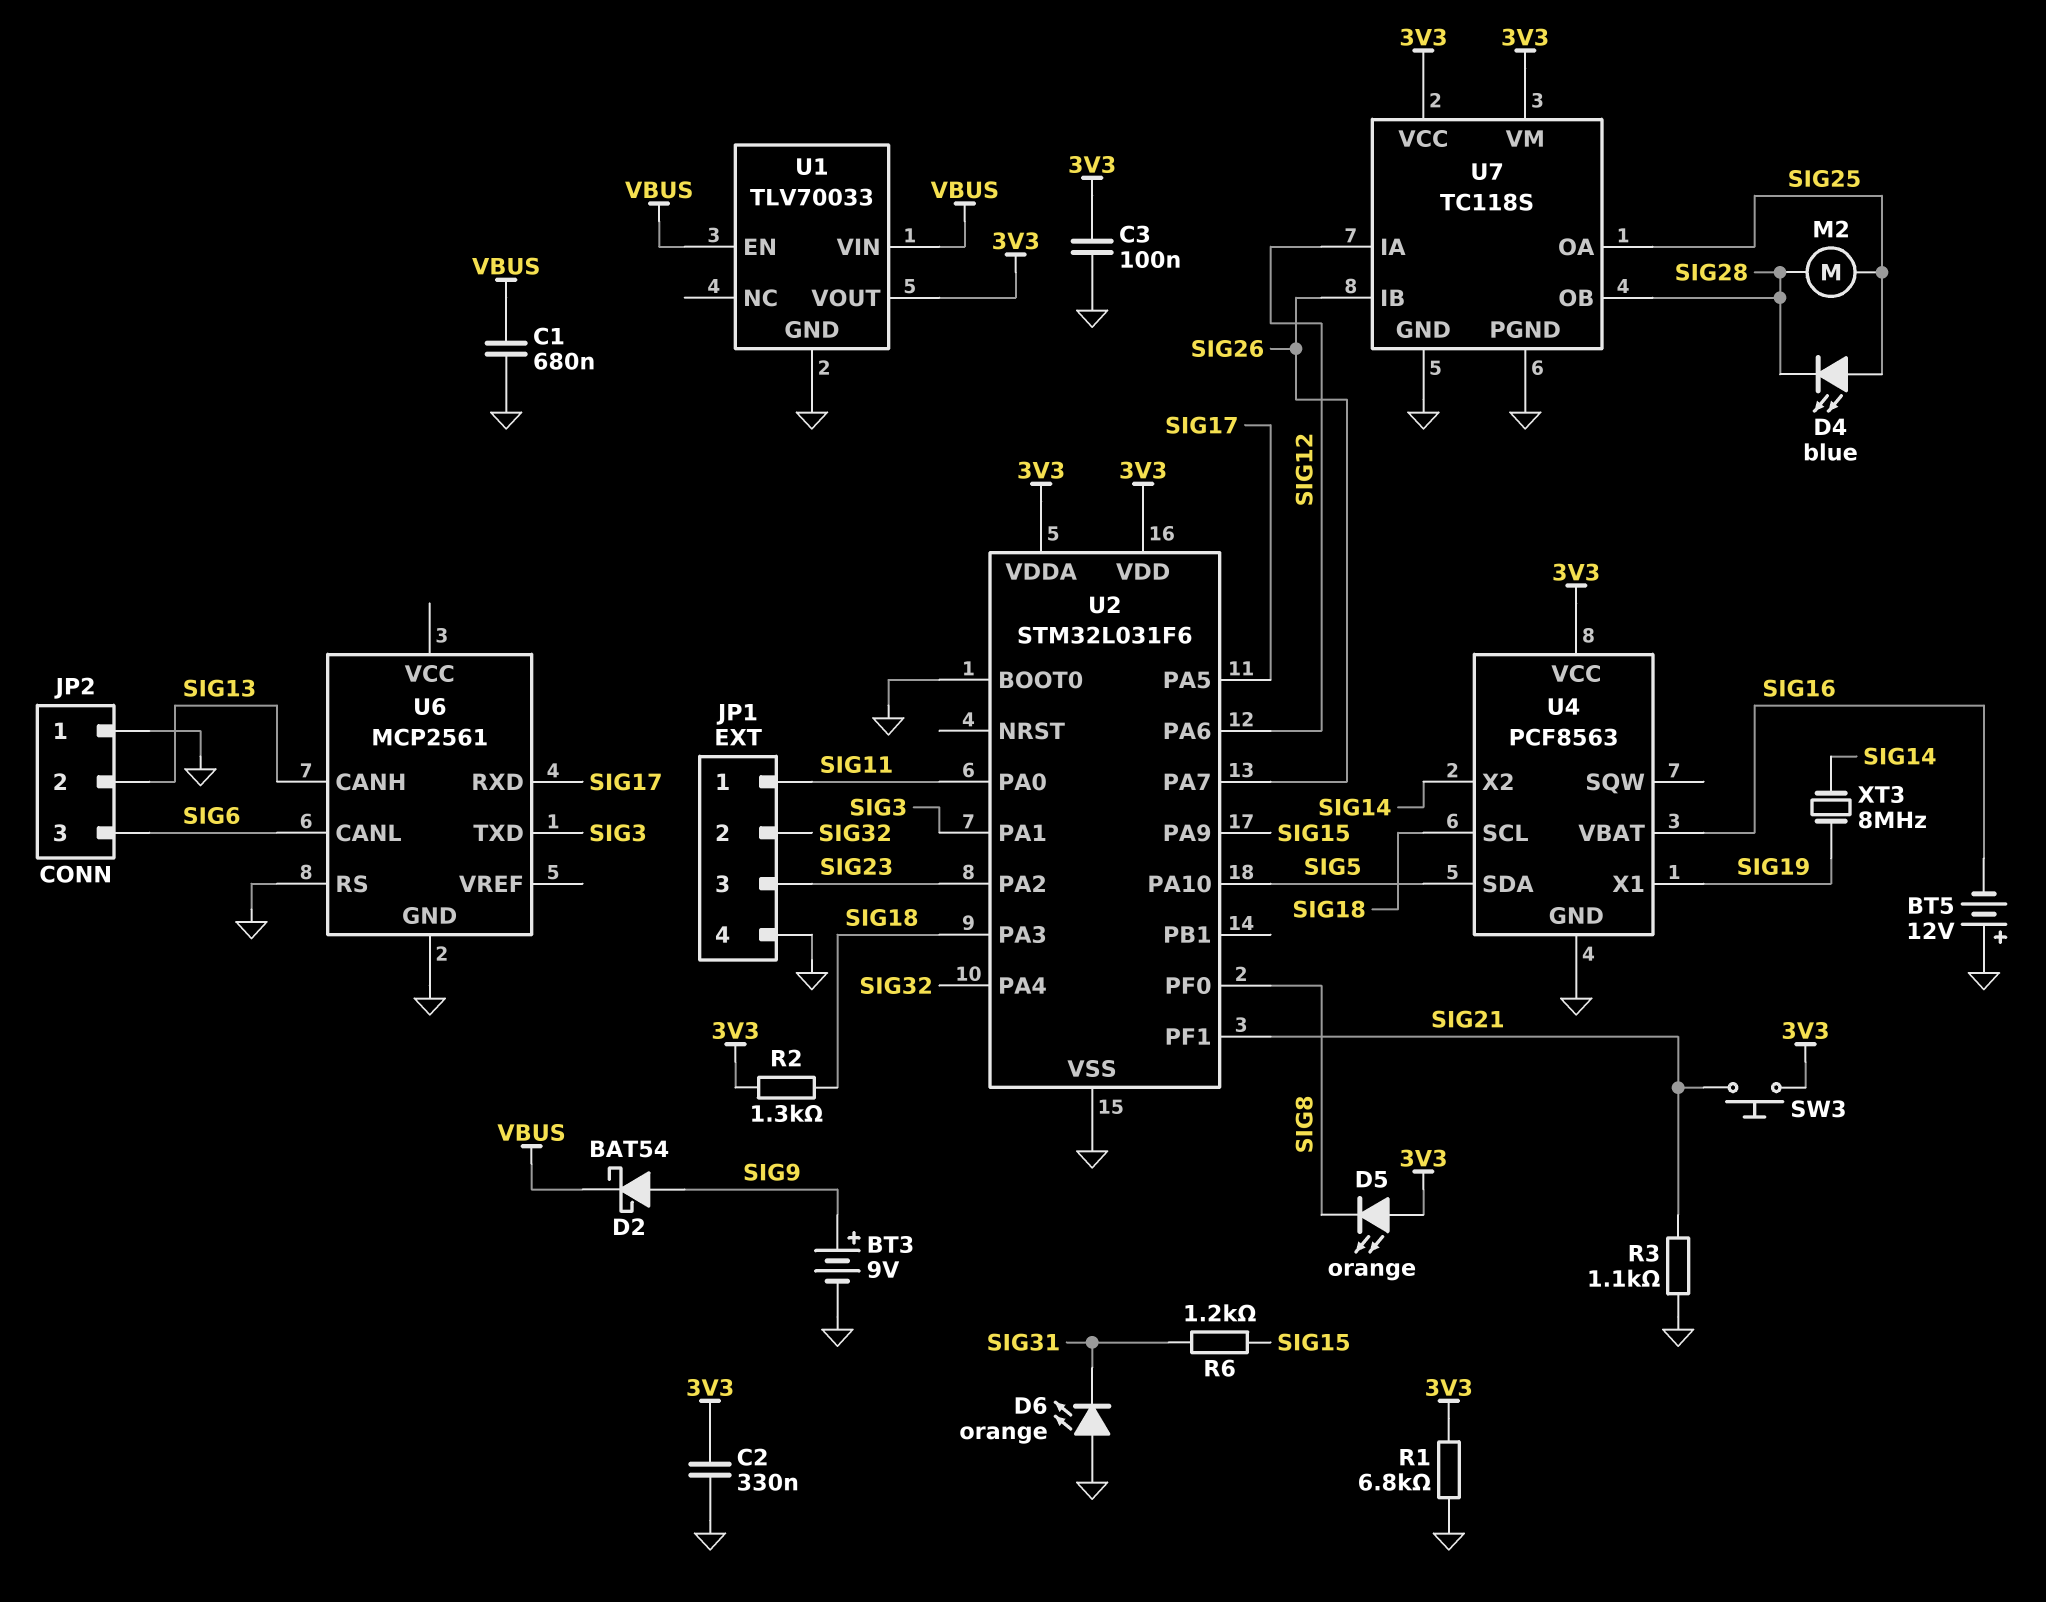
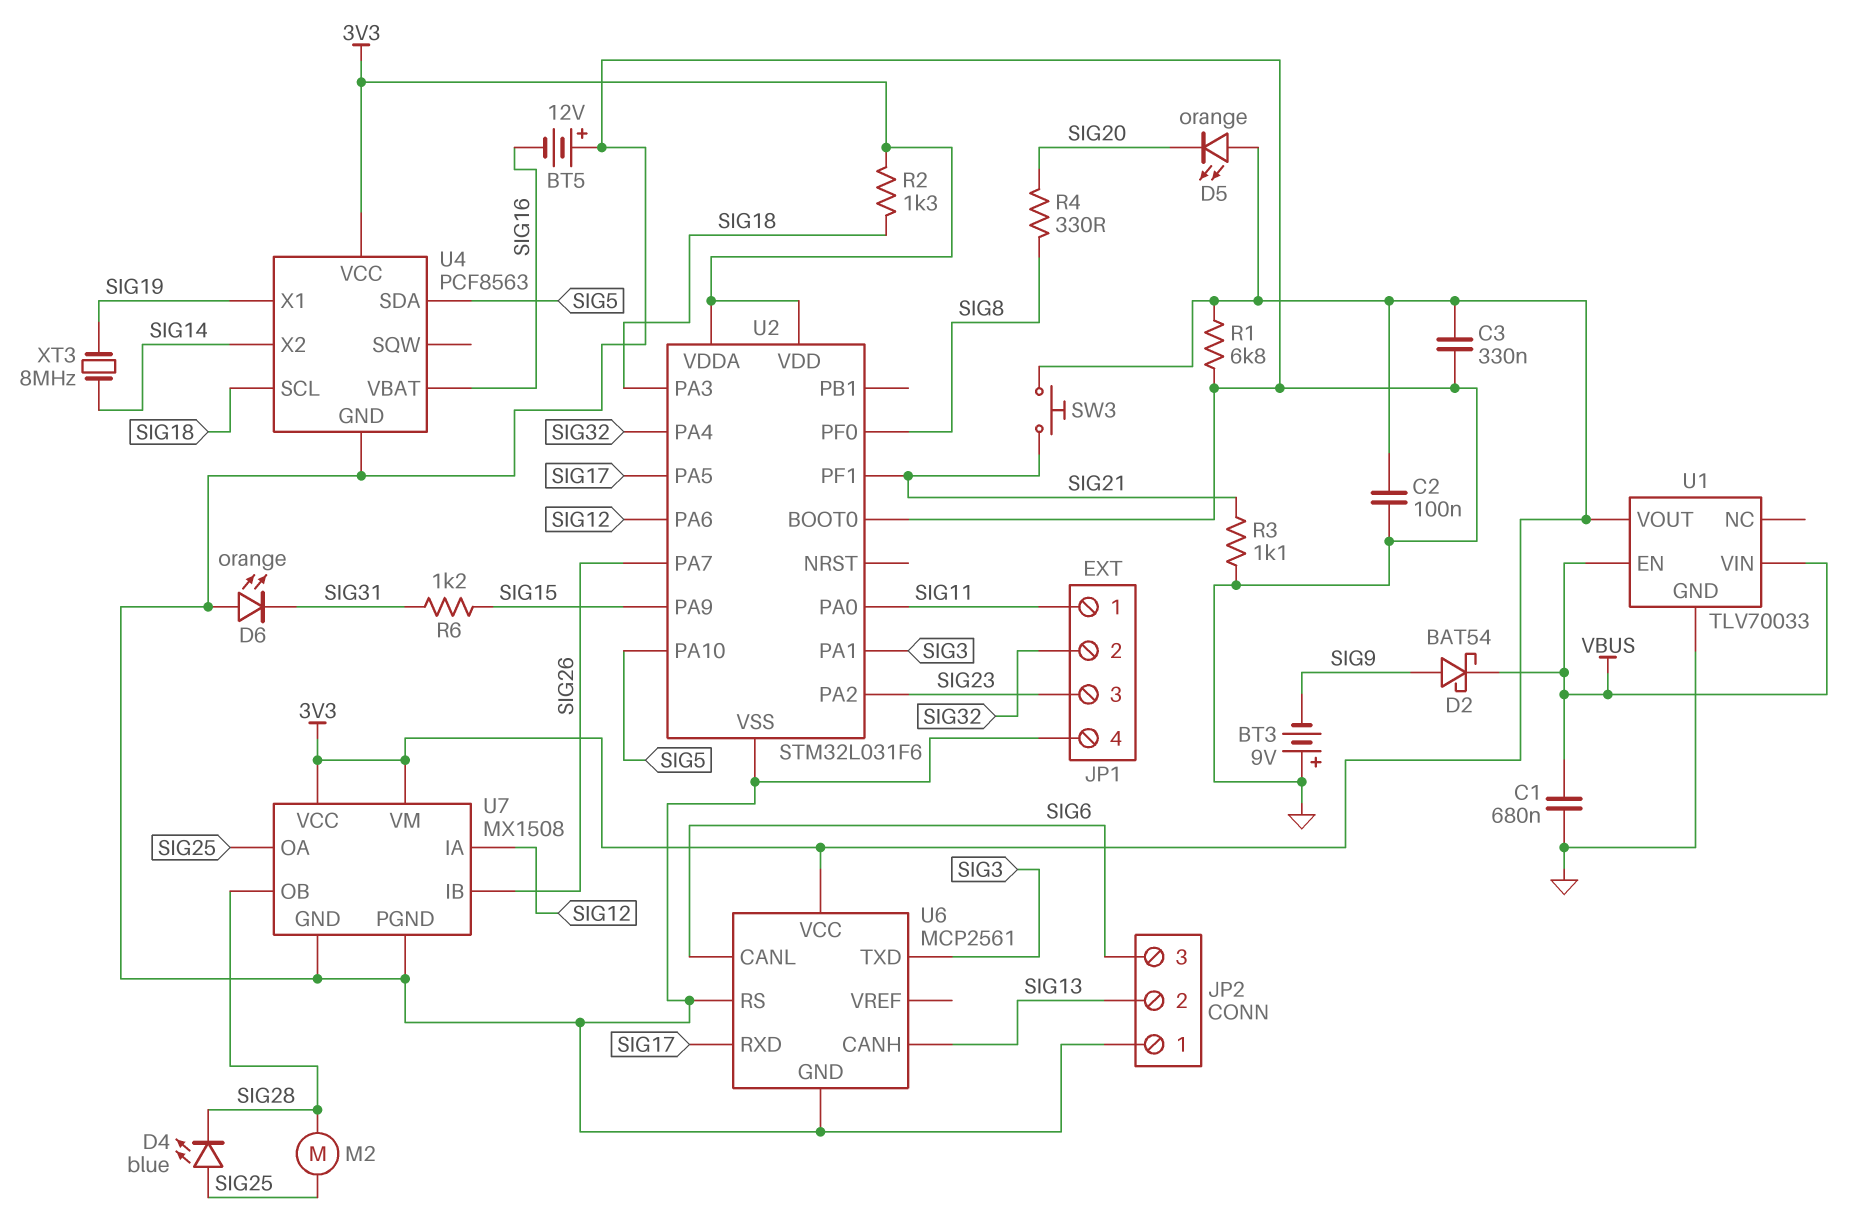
BT3: 9V (plus SIG9, minus GND) -> 9V (plus GND, minus SIG9)
C2: 330nF (3V3, GND) -> 100nF (3V3, GND)
C3: 100nF (3V3, GND) -> 330nF (3V3, GND)
D5: LED orange (A 3V3, K SIG8) -> LED orange (A 3V3, K SIG20)
R4: none -> 330 (SIG8, SIG20)
U6 pin VCC: none -> 3V3
U7: TC118S -> MX1508

